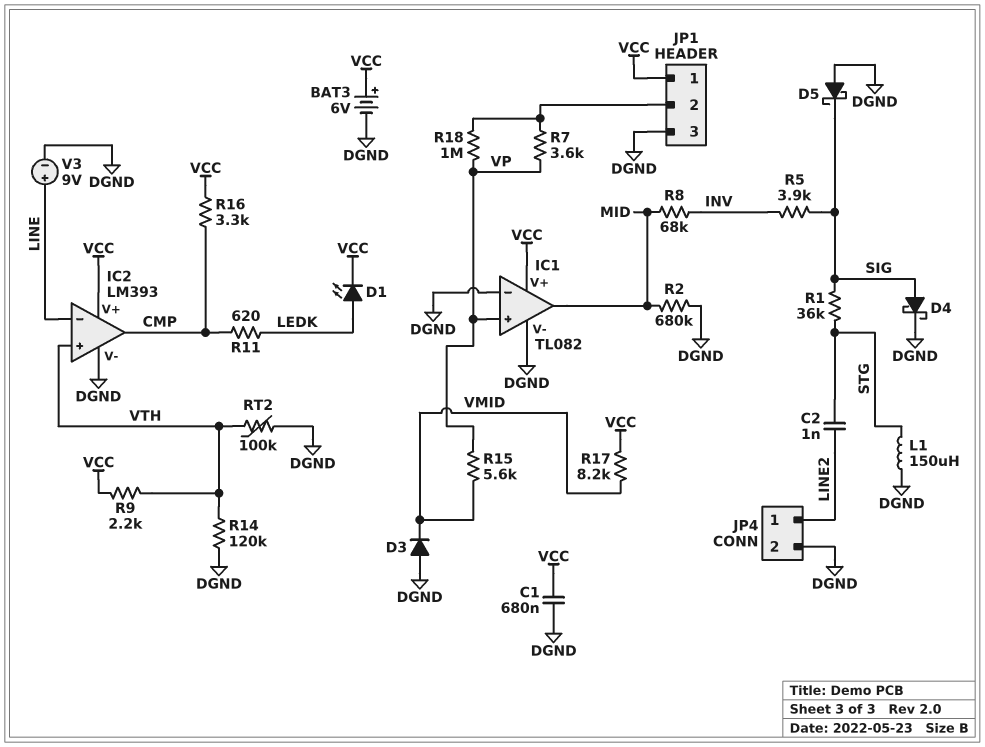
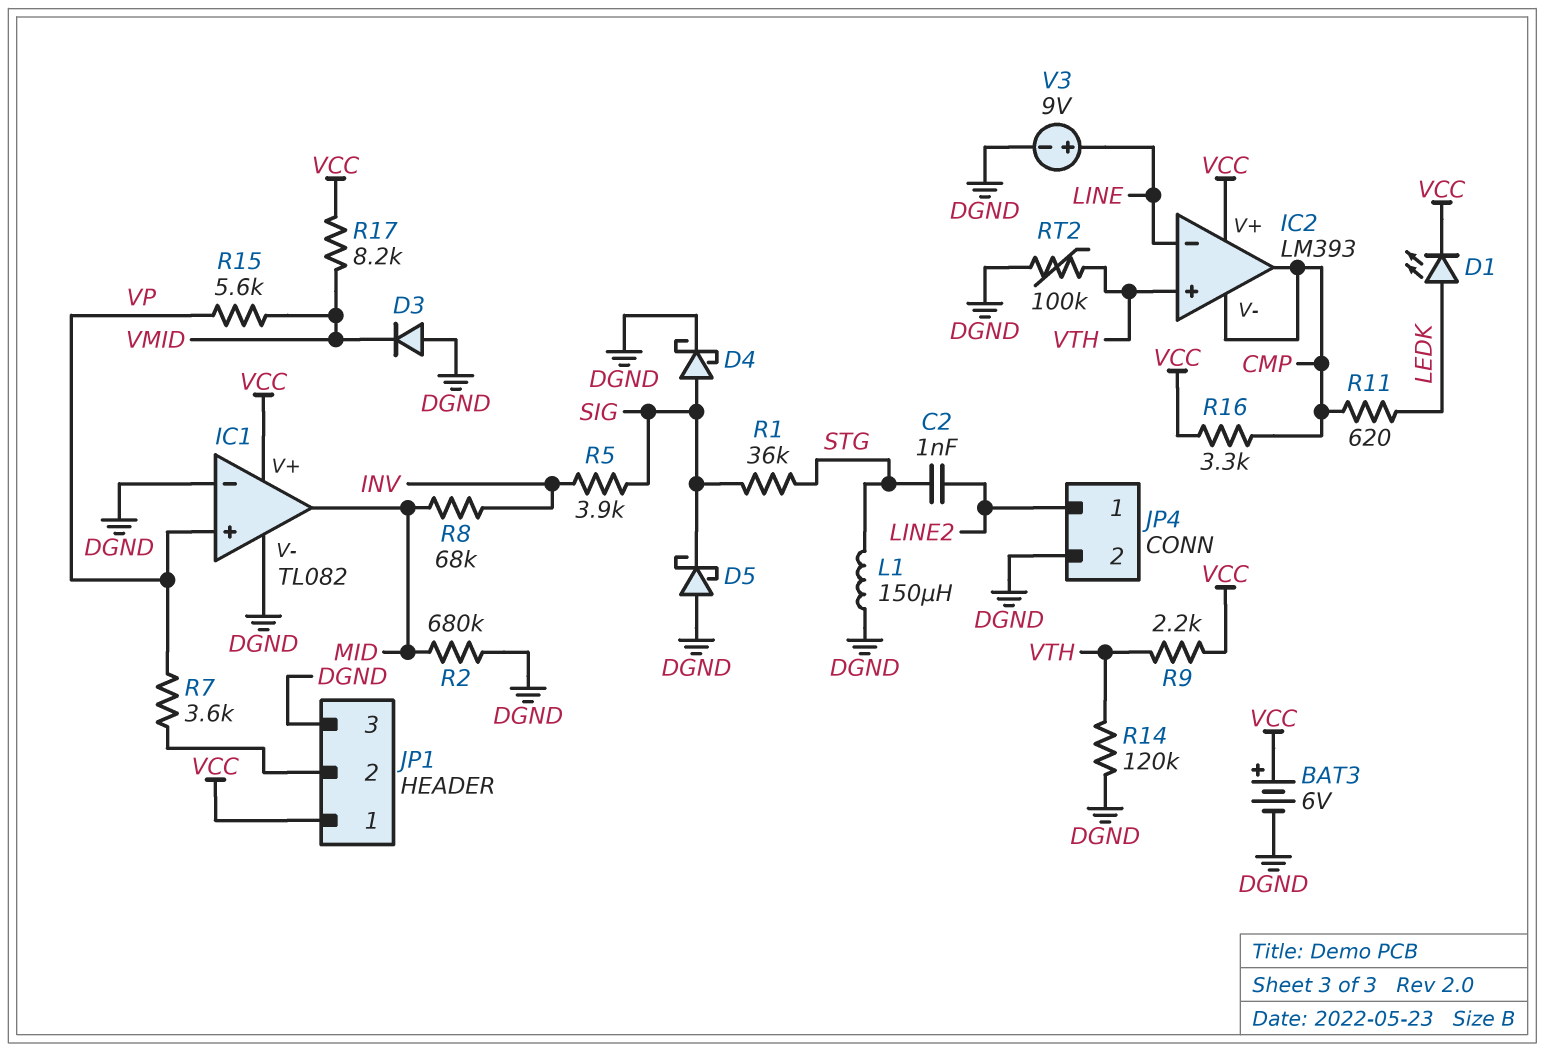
C1: 680nF (DGND, VCC) -> none
IC2 pin V-: DGND -> CMP
R18: 1M (JP1/2, VP) -> none

